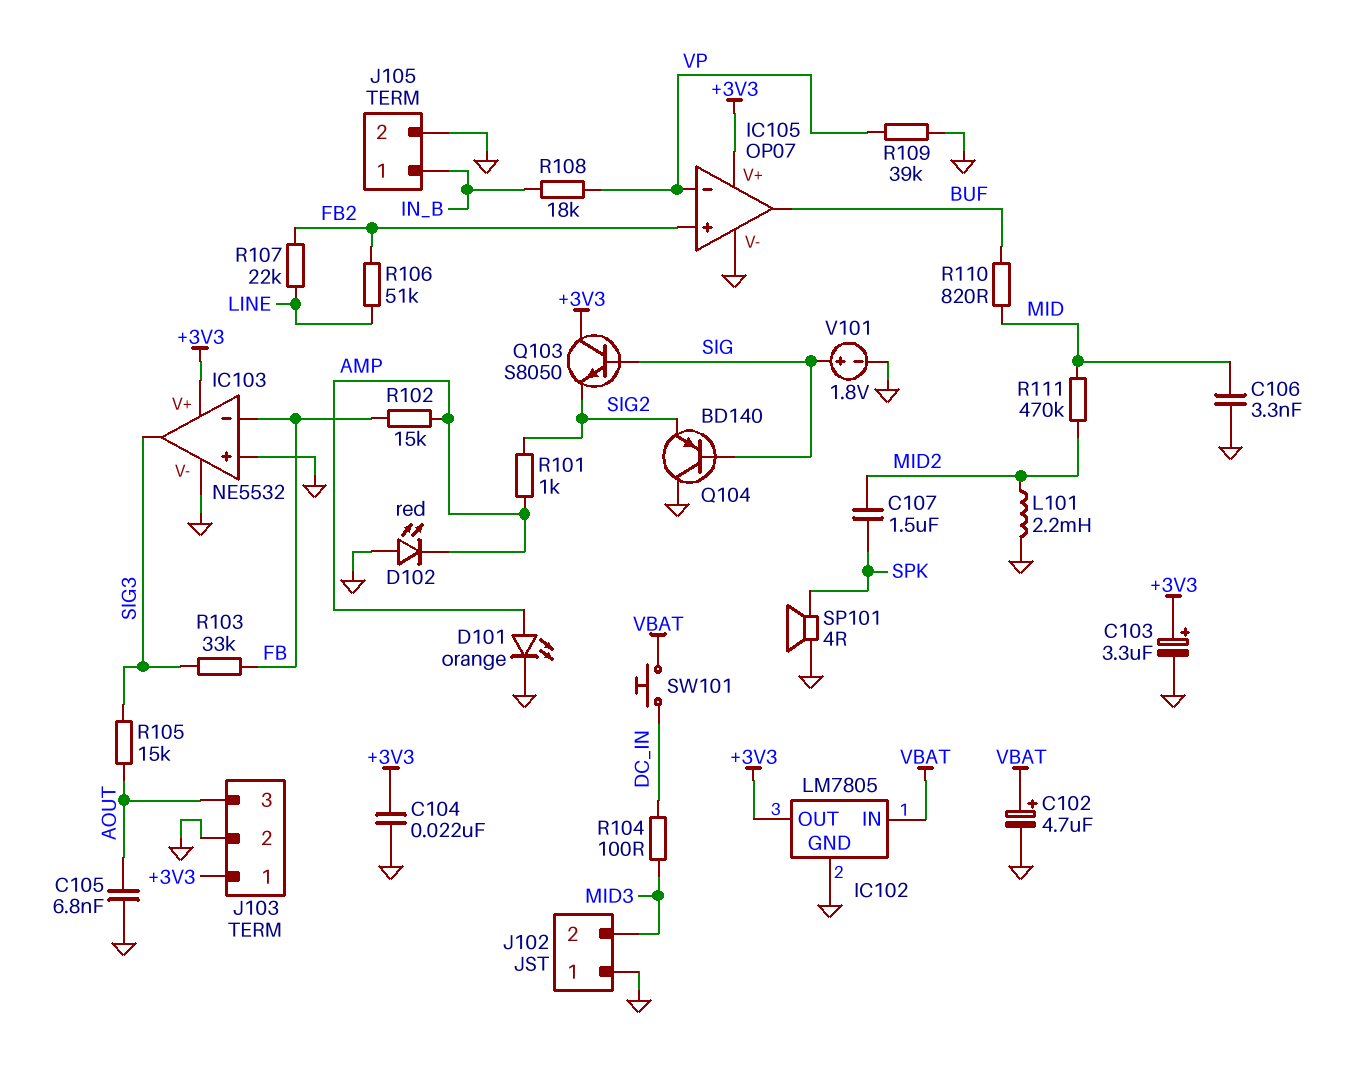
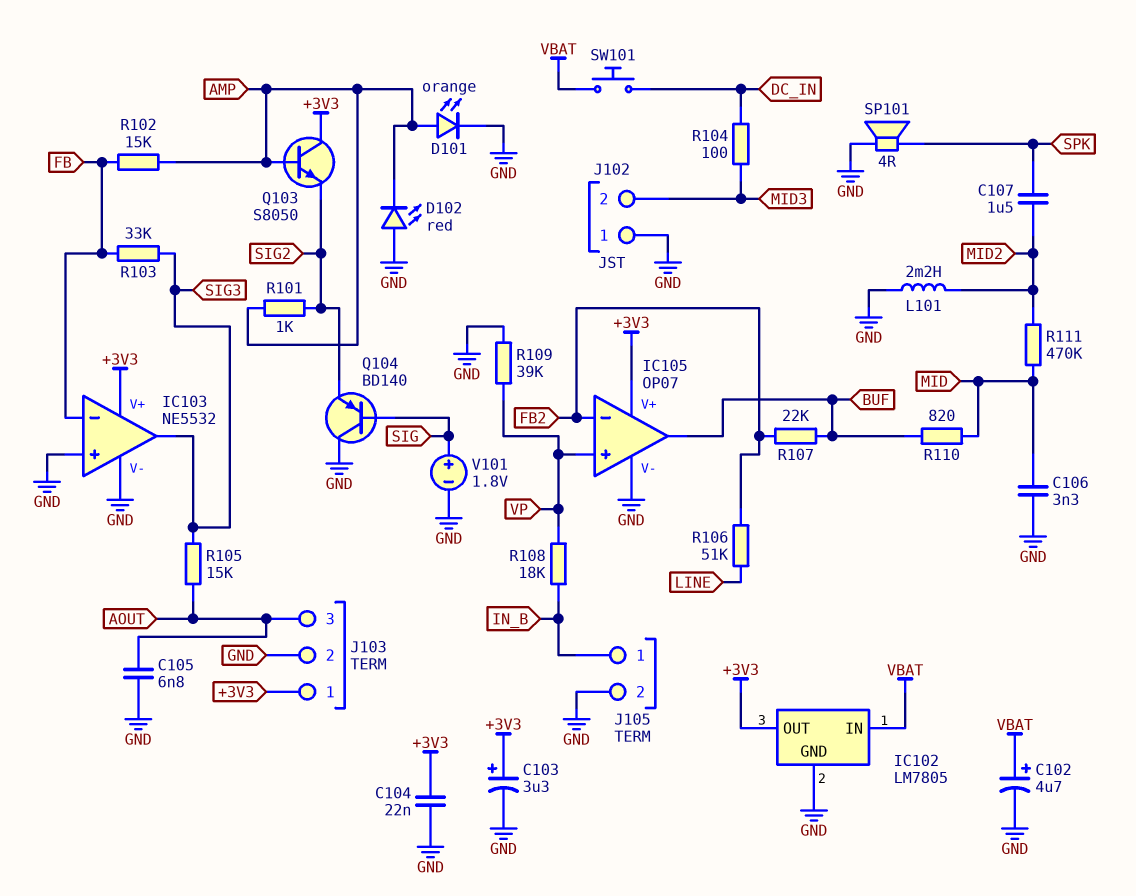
IC105 pin in+: FB2 -> VP
IC105 pin in-: VP -> FB2
Q103: NPN S8050 (B SIG, C +3V3, E SIG2) -> NPN S8050 (B AMP, C +3V3, E SIG2)
R107: 22k (FB2, LINE) -> 22k (BUF, FB2)

